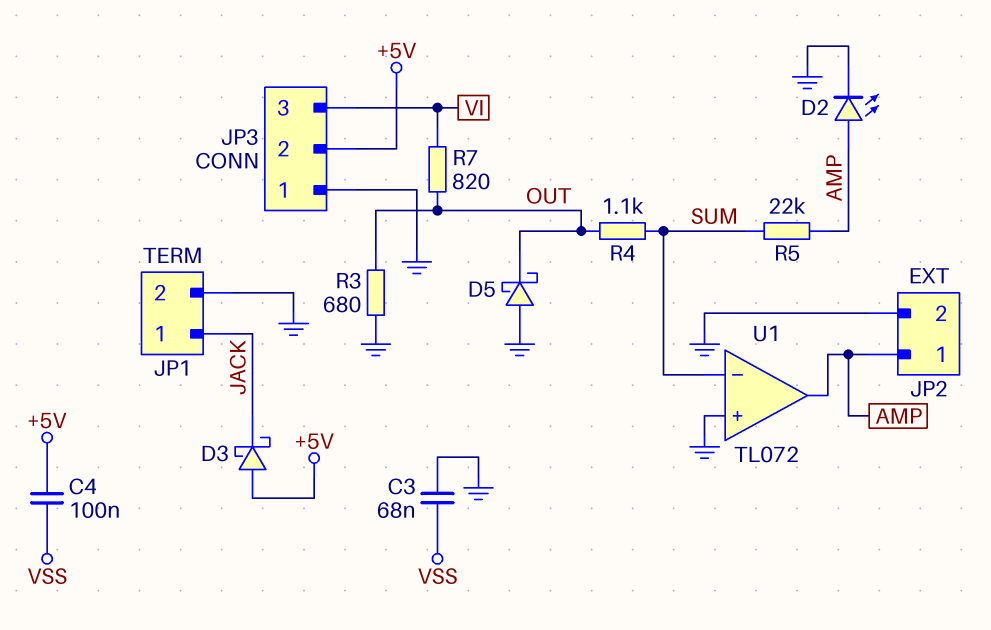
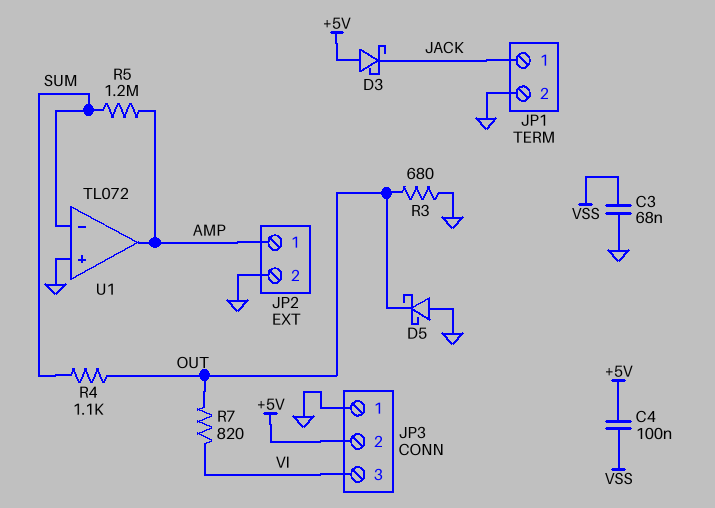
D2: LED (A AMP, K GND) -> none
R5: 22k (AMP, SUM) -> 1.2M (AMP, SUM)

